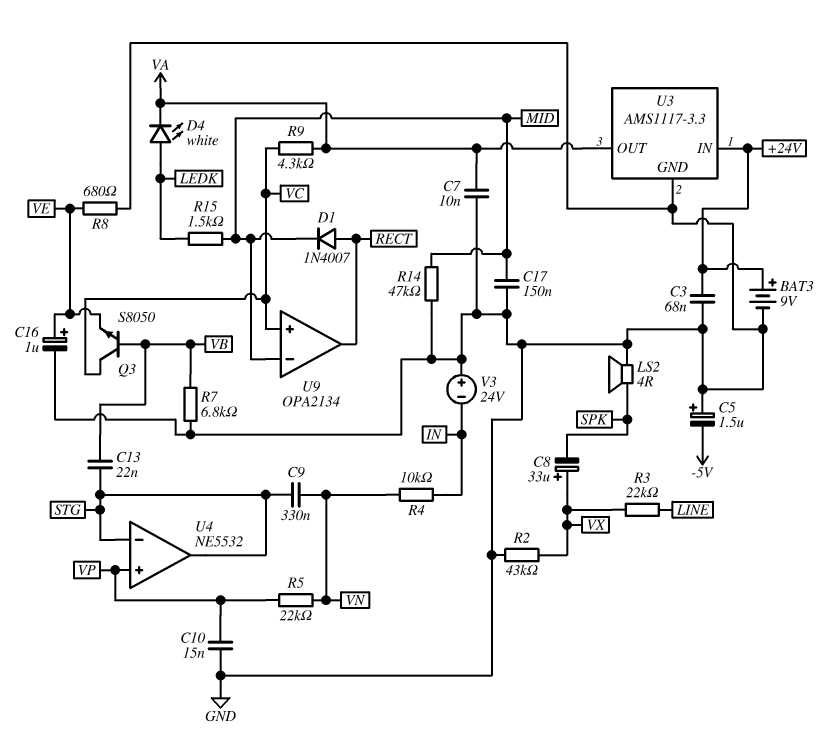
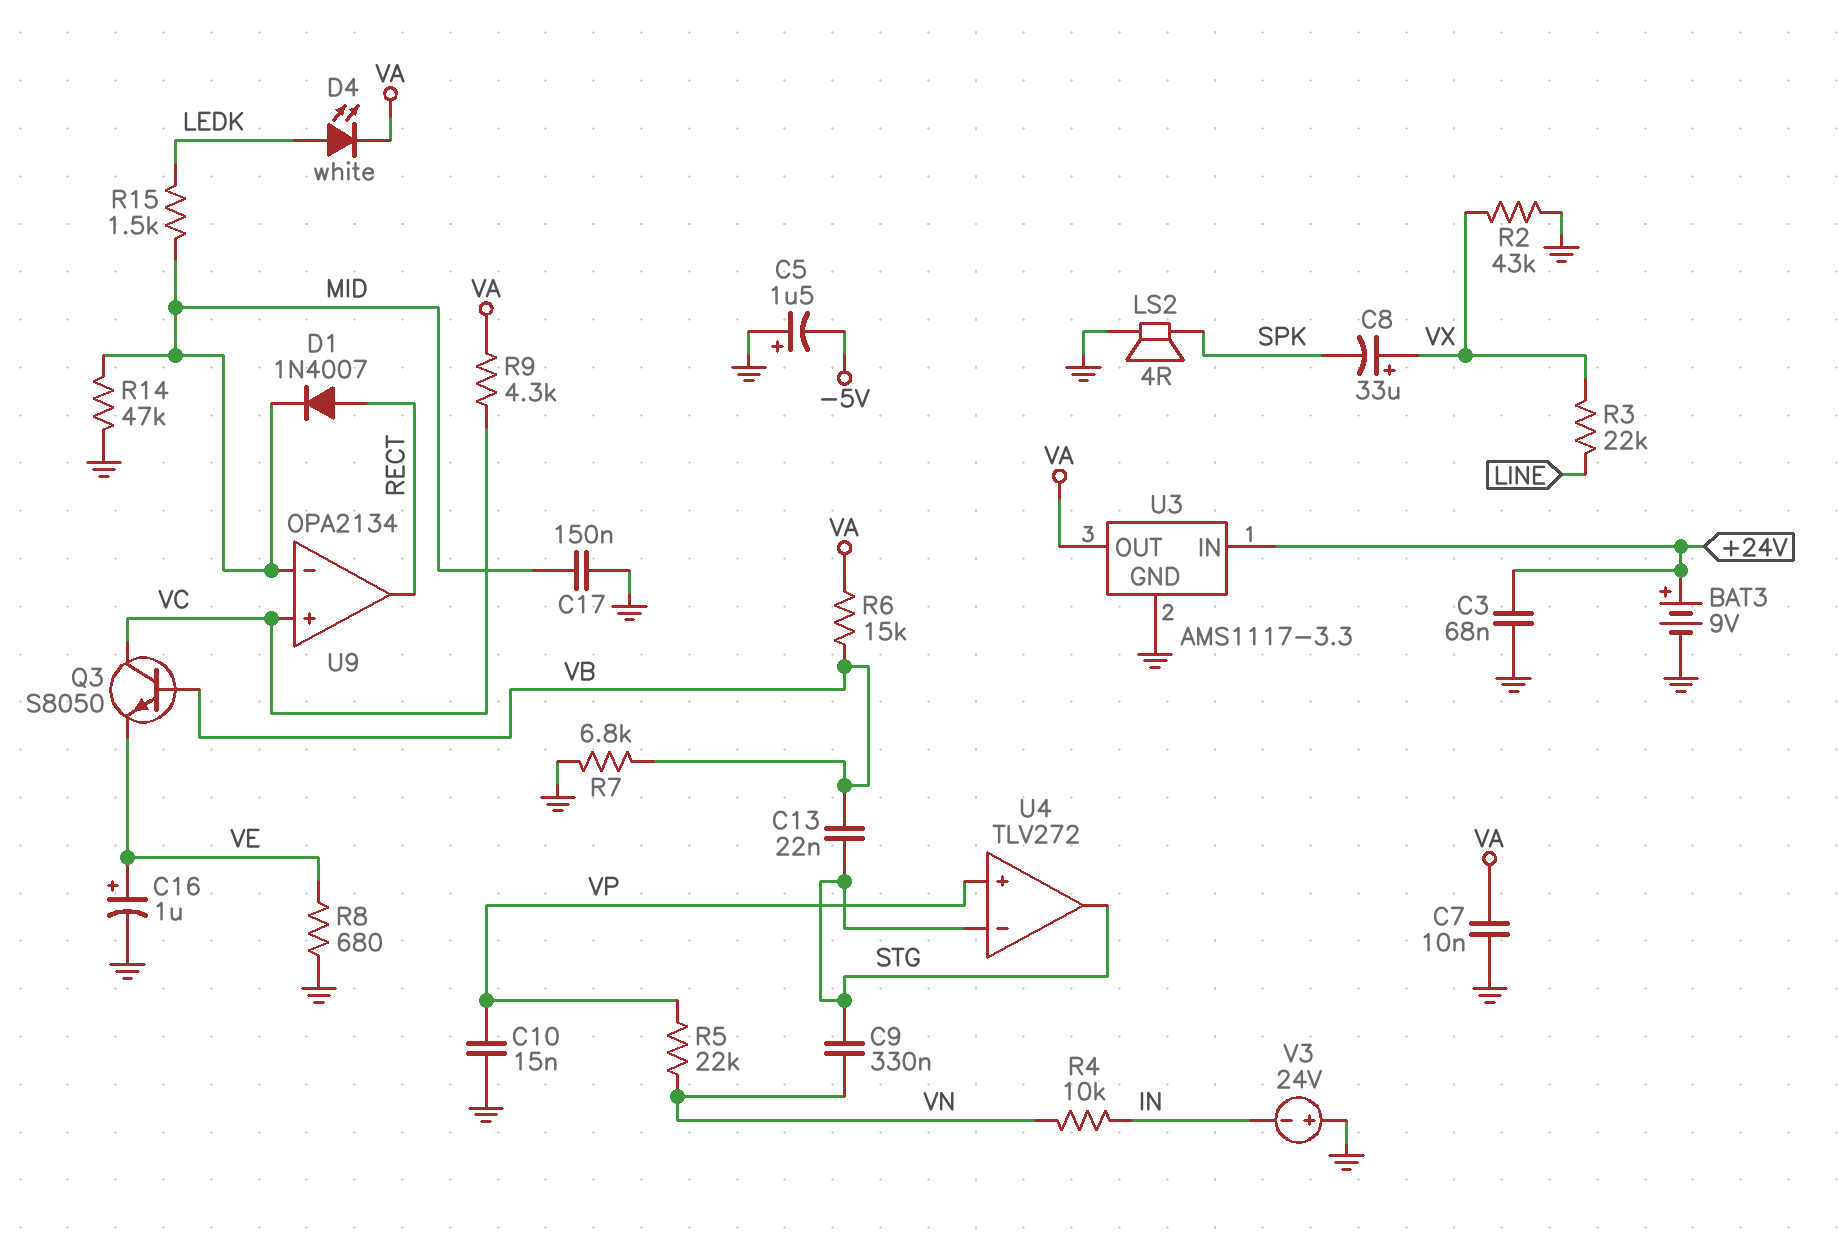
R6: none -> 15k (VA, VB)
U4: NE5532 -> TLV272

